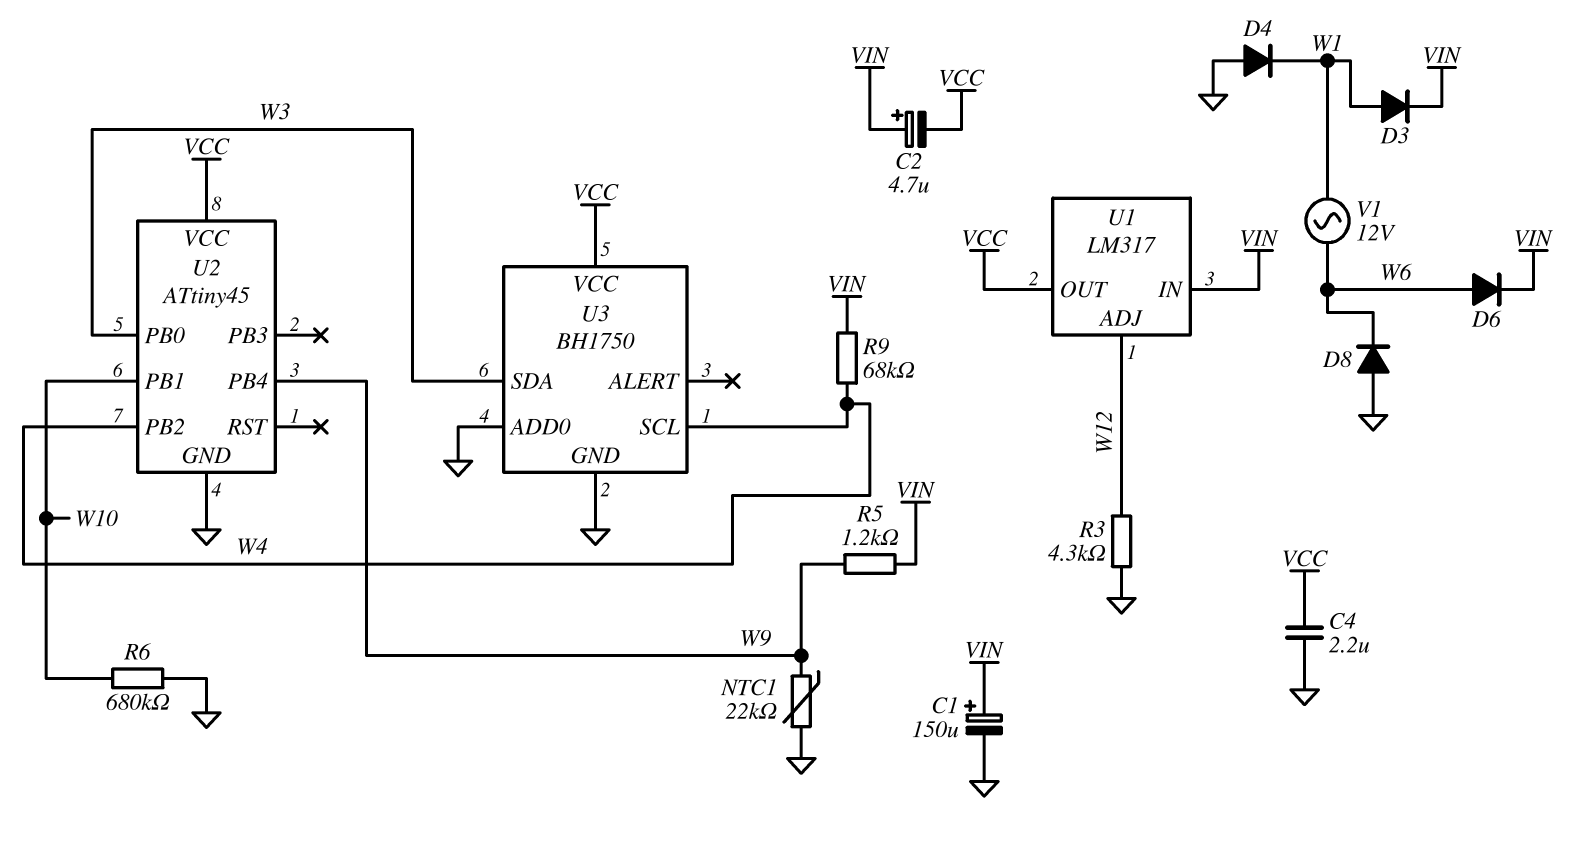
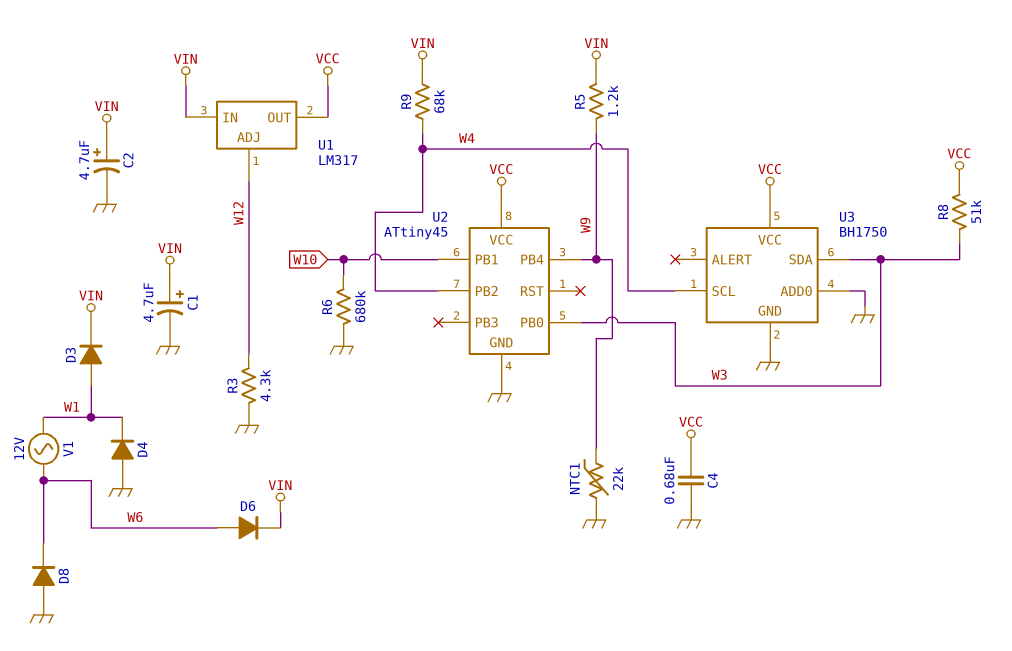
C1: 150uF (plus VIN, minus GND) -> 4.7uF (plus VIN, minus GND)
C2: 4.7uF (plus VIN, minus VCC) -> 4.7uF (plus VIN, minus GND)
C4: 2.2uF (GND, VCC) -> 680nF (GND, VCC)
R8: none -> 51k (VCC, W3)

